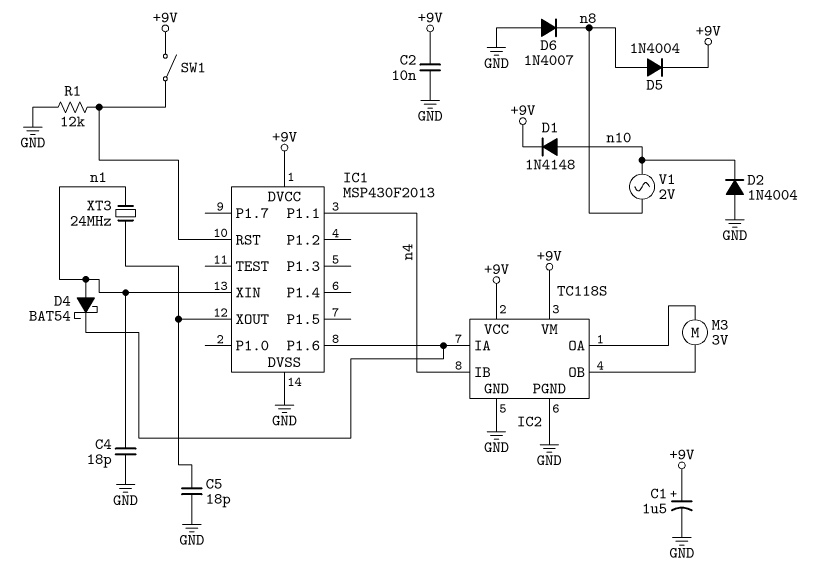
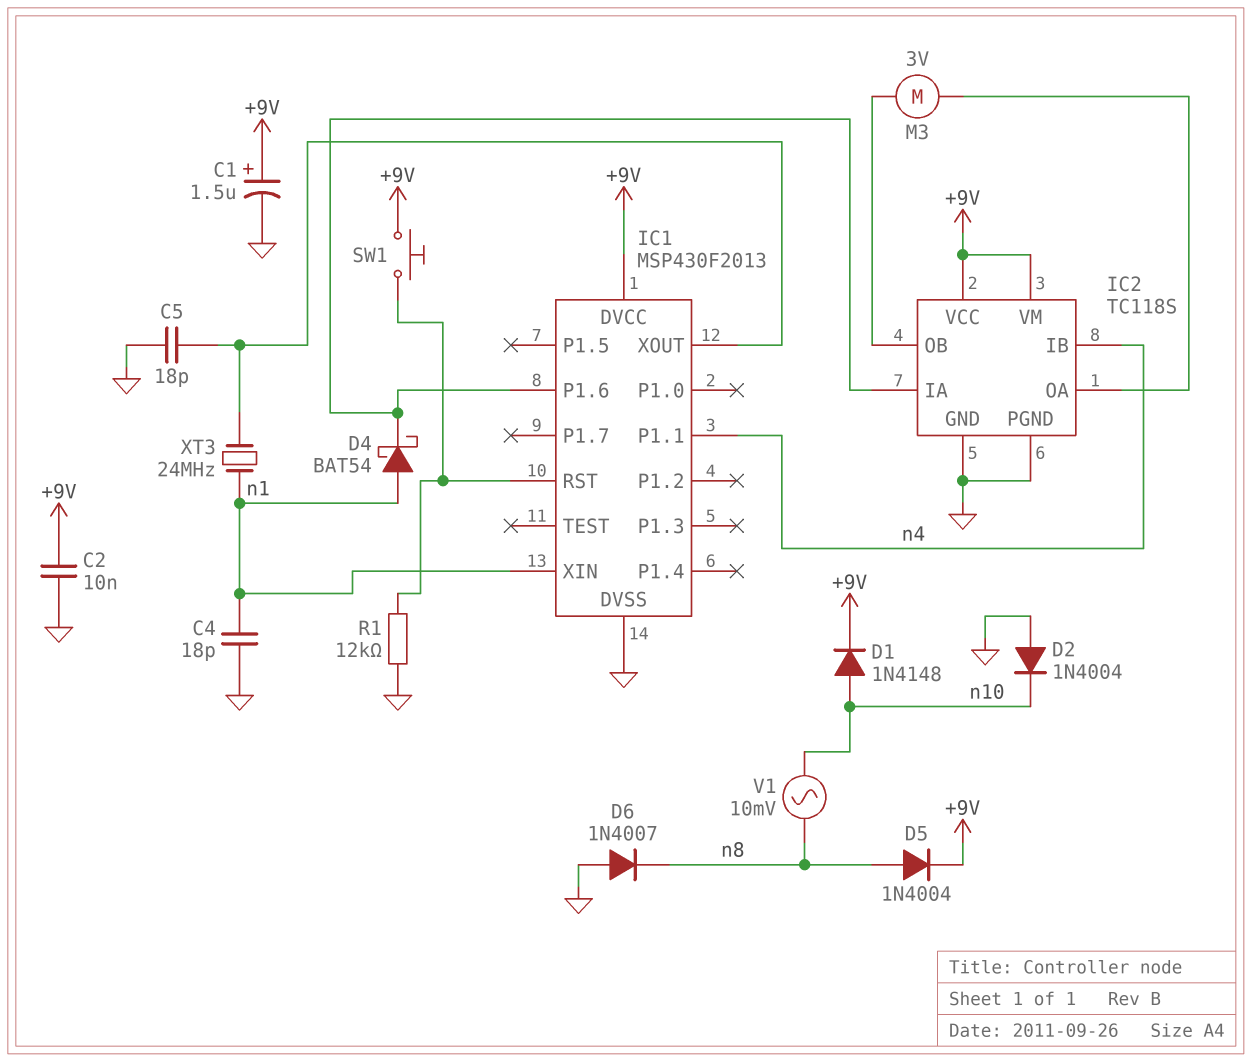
SW1: switch (+9V, IC1/RST) -> button (+9V, IC1/RST)
V1: AC 2V (n8, n10) -> AC 10mV (n8, n10)

